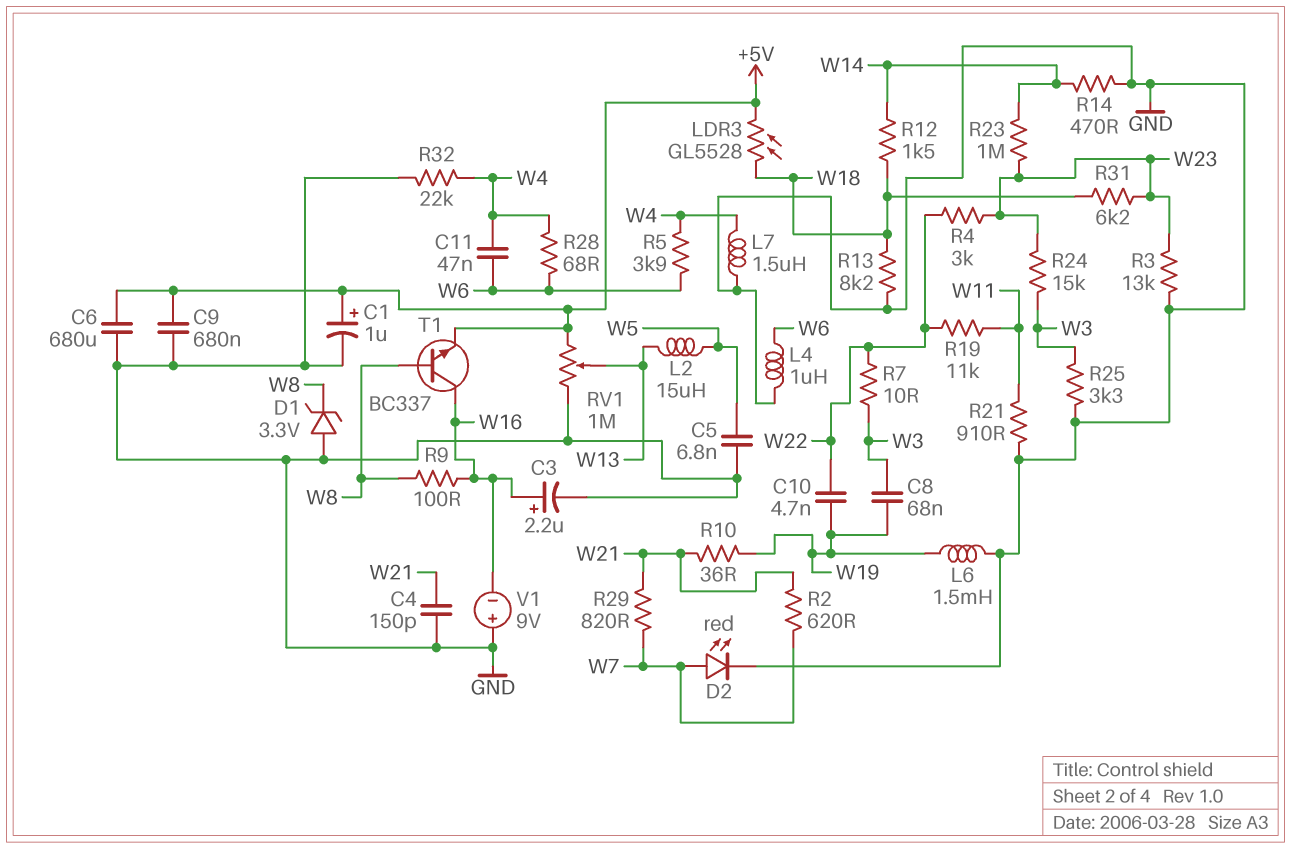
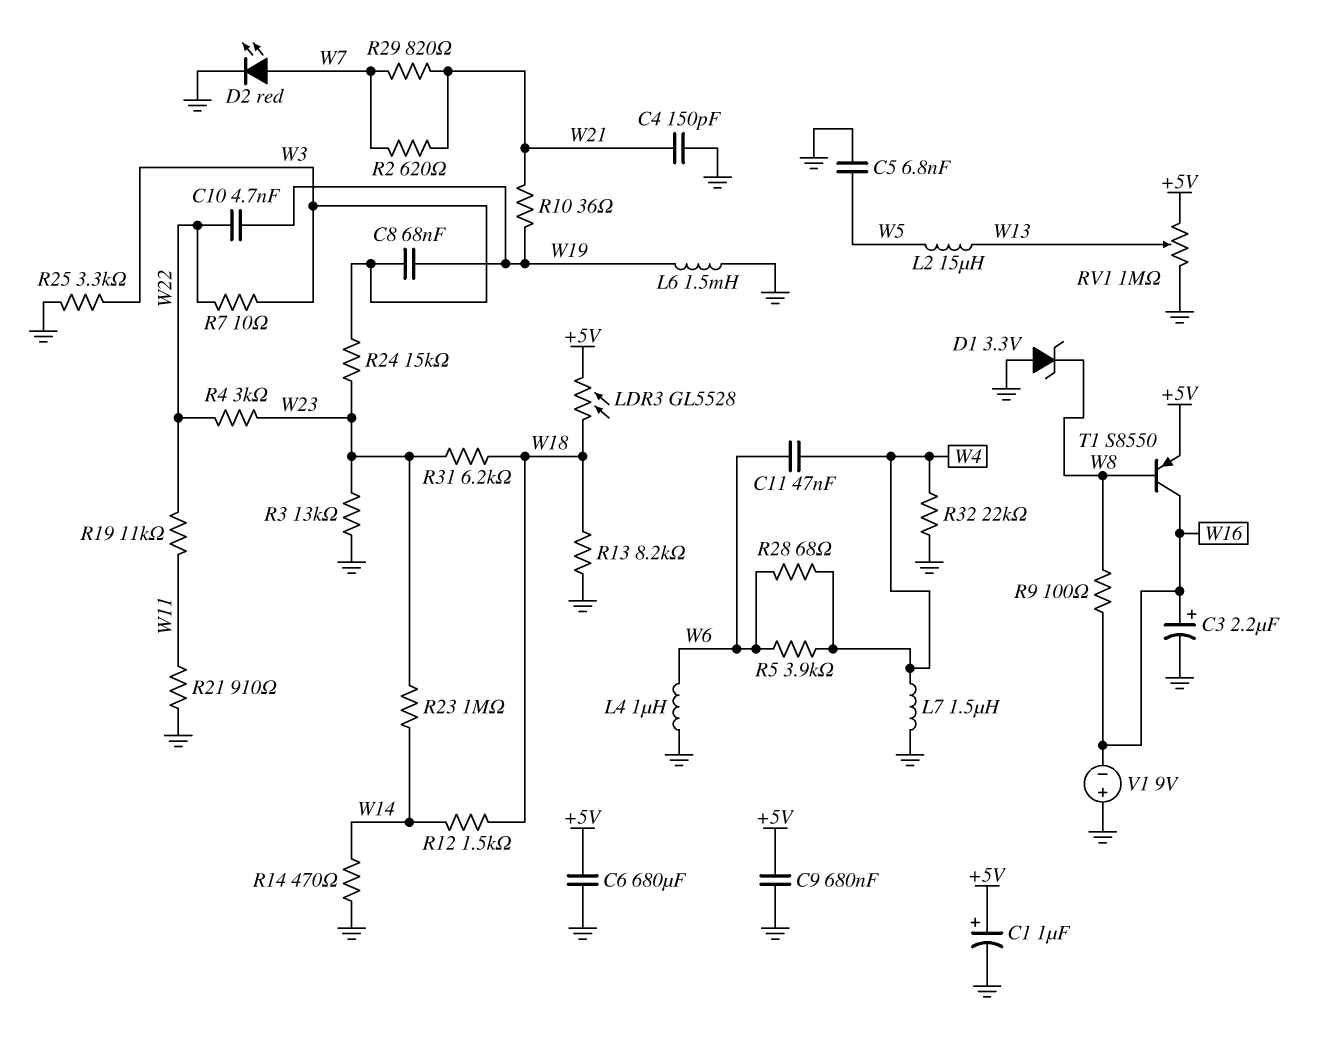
T1: NPN BC337 (B W8, C W16, E +5V) -> PNP S8550 (B W8, C W16, E +5V)

